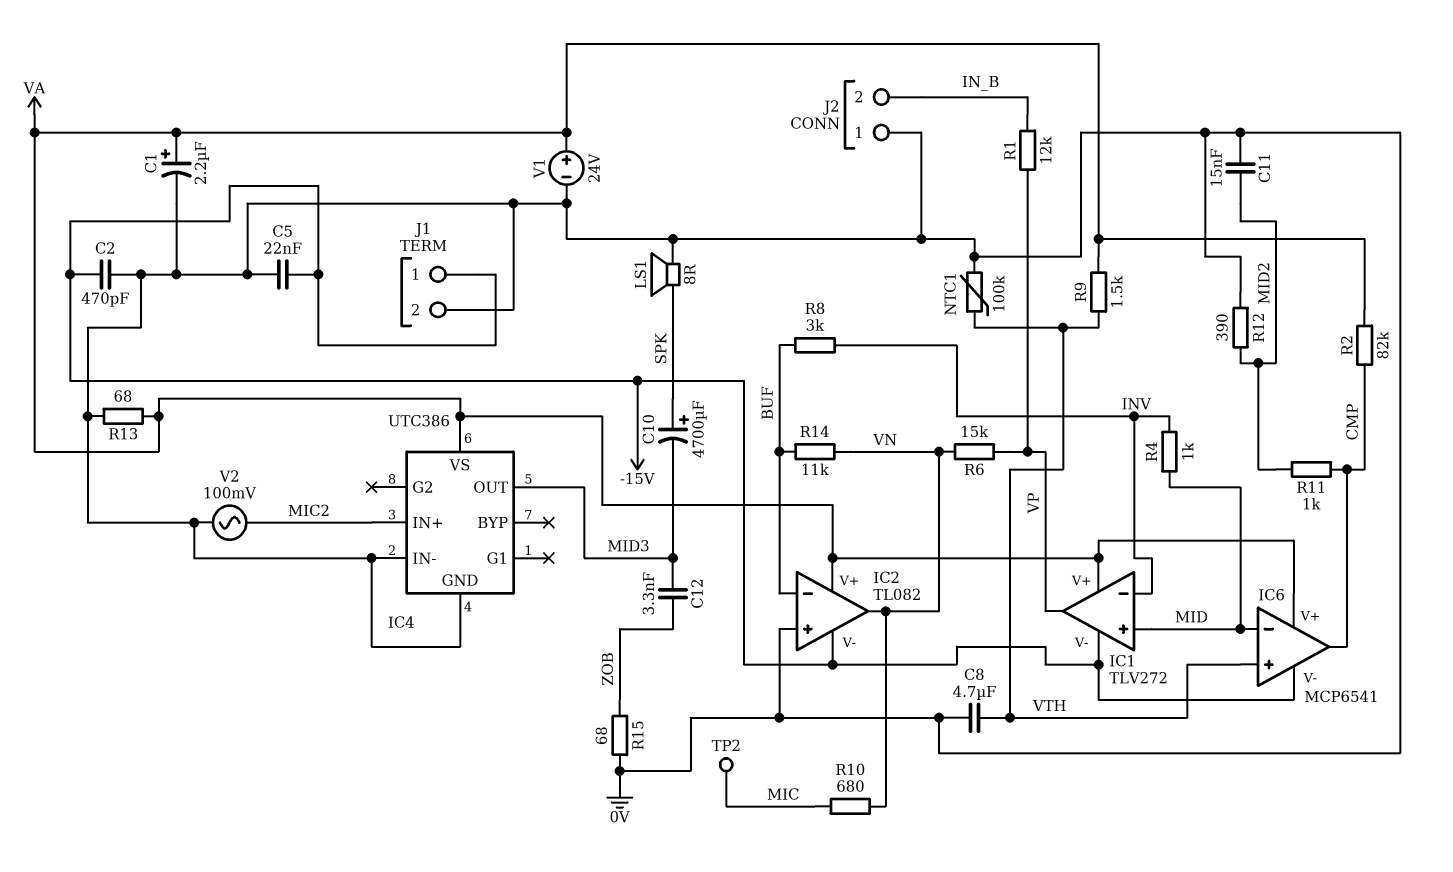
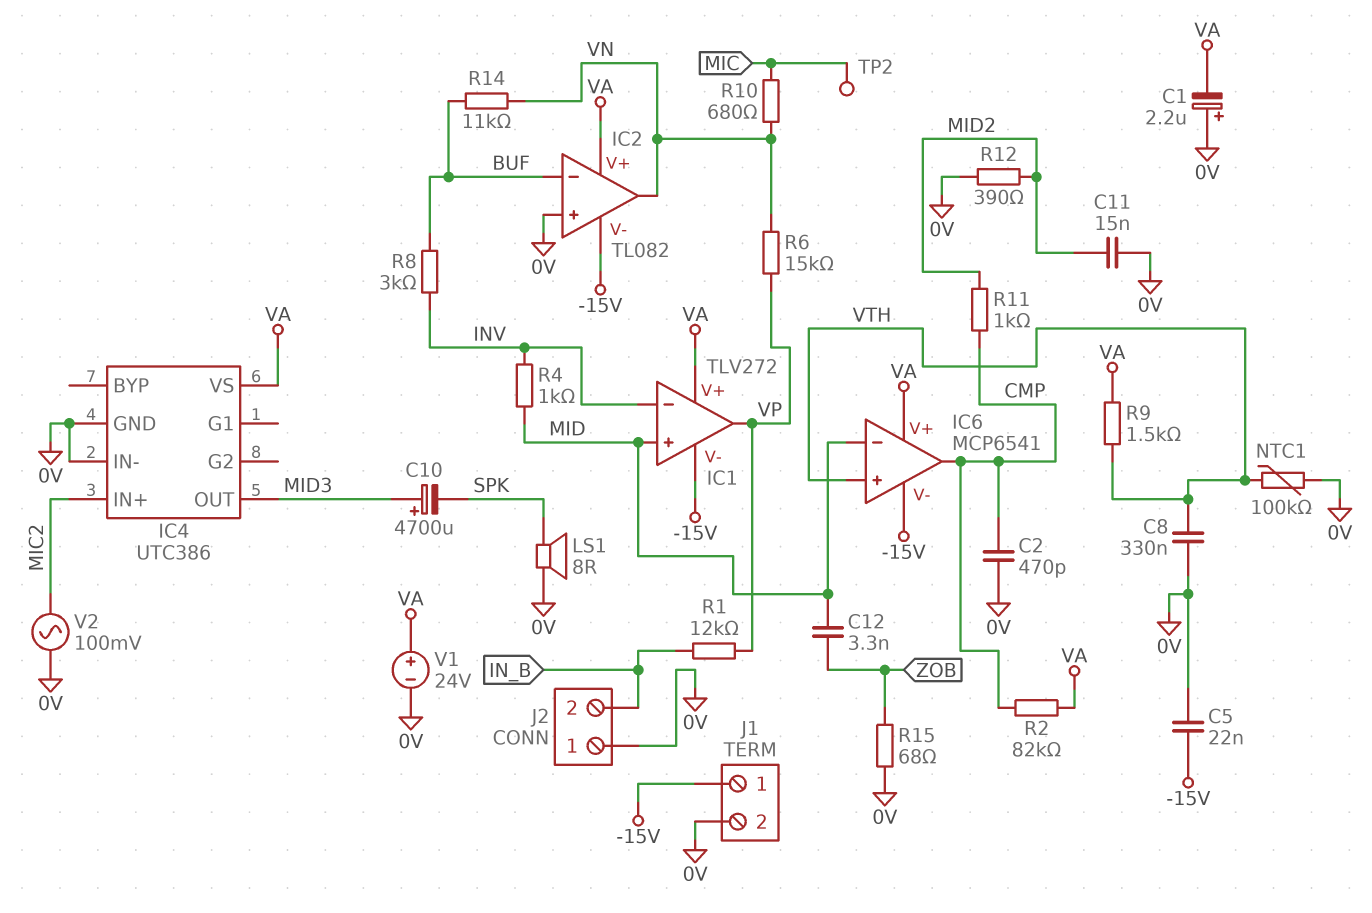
C1: 2.2uF (plus VA, minus 0V) -> 2.2uF (plus 0V, minus VA)
C2: 470pF (-15V, 0V) -> 470pF (0V, CMP)
C8: 4.7uF (0V, VTH) -> 330nF (0V, VTH)
C10: 4700uF (plus SPK, minus MID3) -> 4700uF (plus MID3, minus SPK)
C12: 3.3nF (MID3, ZOB) -> 3.3nF (MID, ZOB)
R13: 68 (0V, VA) -> none

